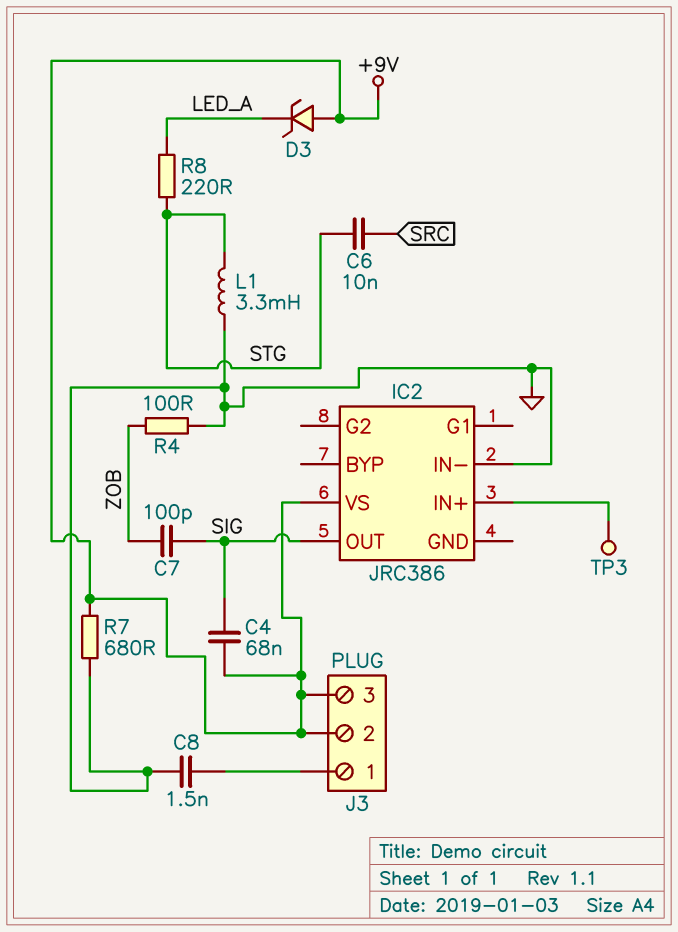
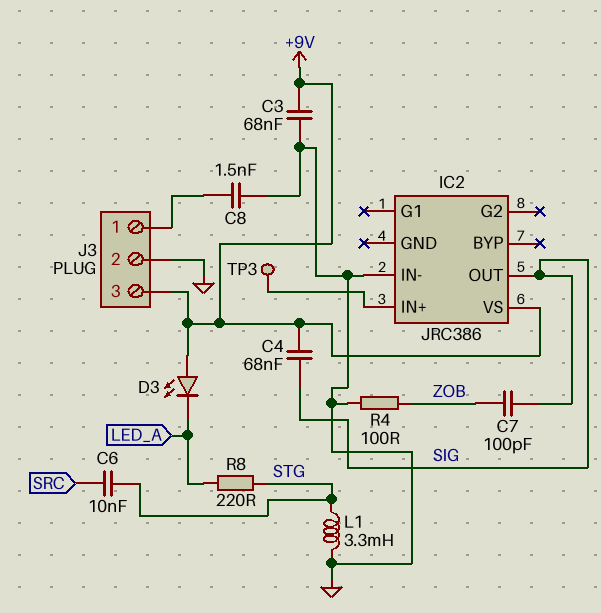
C3: none -> 68nF (+9V, GND)
D3: zener (A +9V, K LED_A) -> LED (A +9V, K LED_A)
J3 pin 2: +9V -> GND
R7: 680 (+9V, GND) -> none

